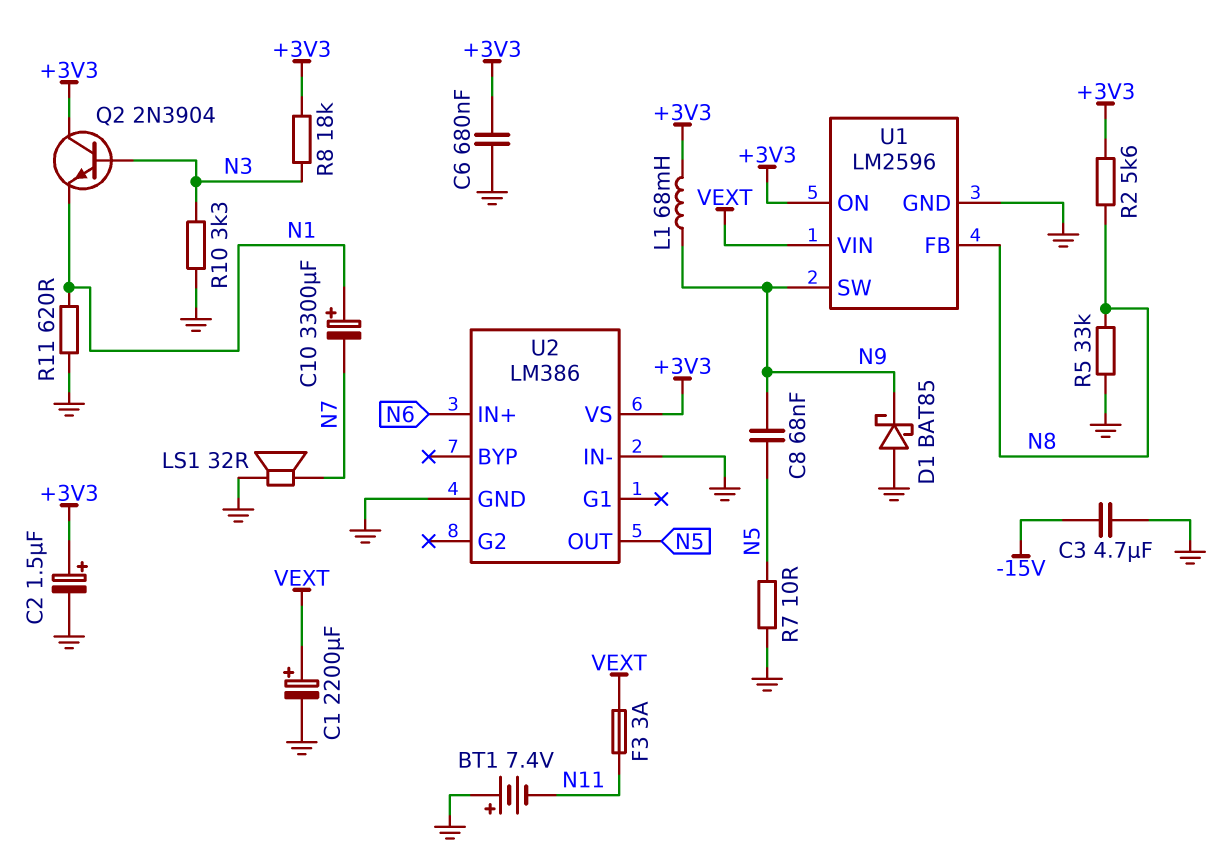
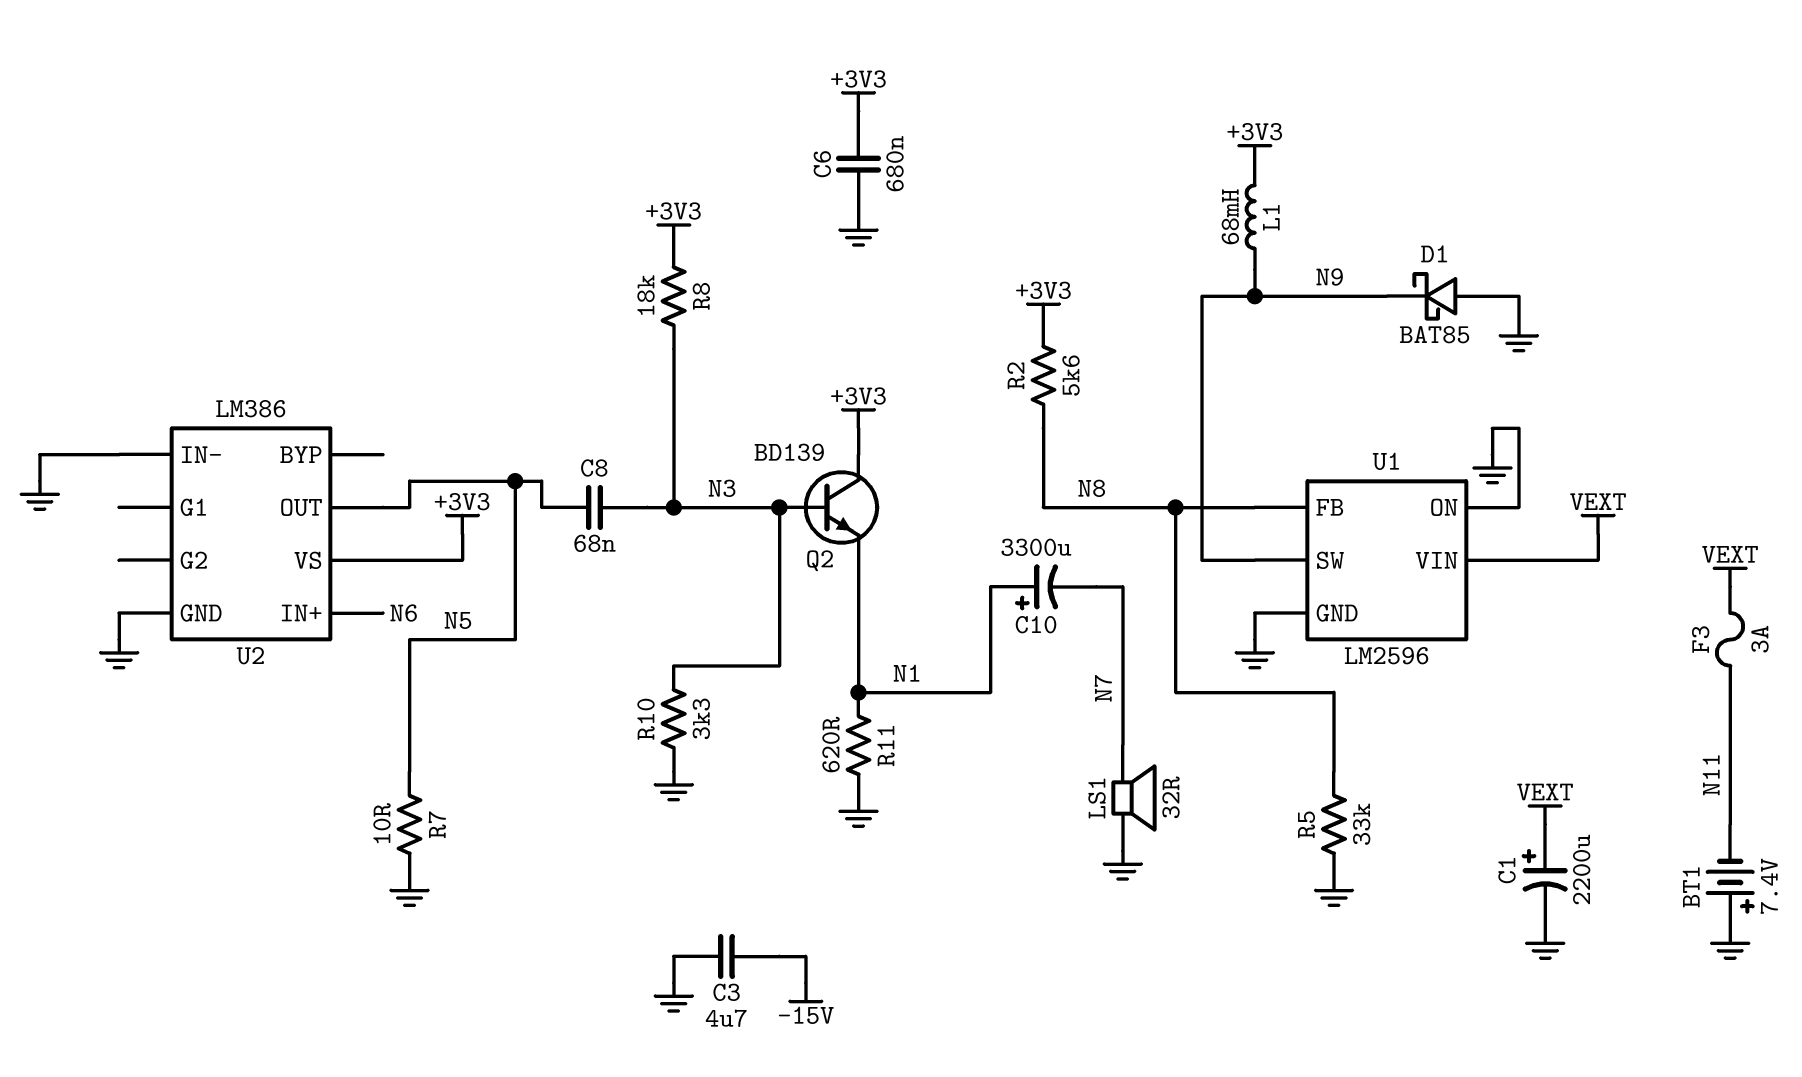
C2: 1.5uF (plus +3V3, minus GND) -> none
C8: 68nF (N5, N9) -> 68nF (N3, N5)
Q2: NPN 2N3904 (B N3, C +3V3, E N1) -> NPN BD139 (B N3, C +3V3, E N1)
U1 pin ON: +3V3 -> GND

